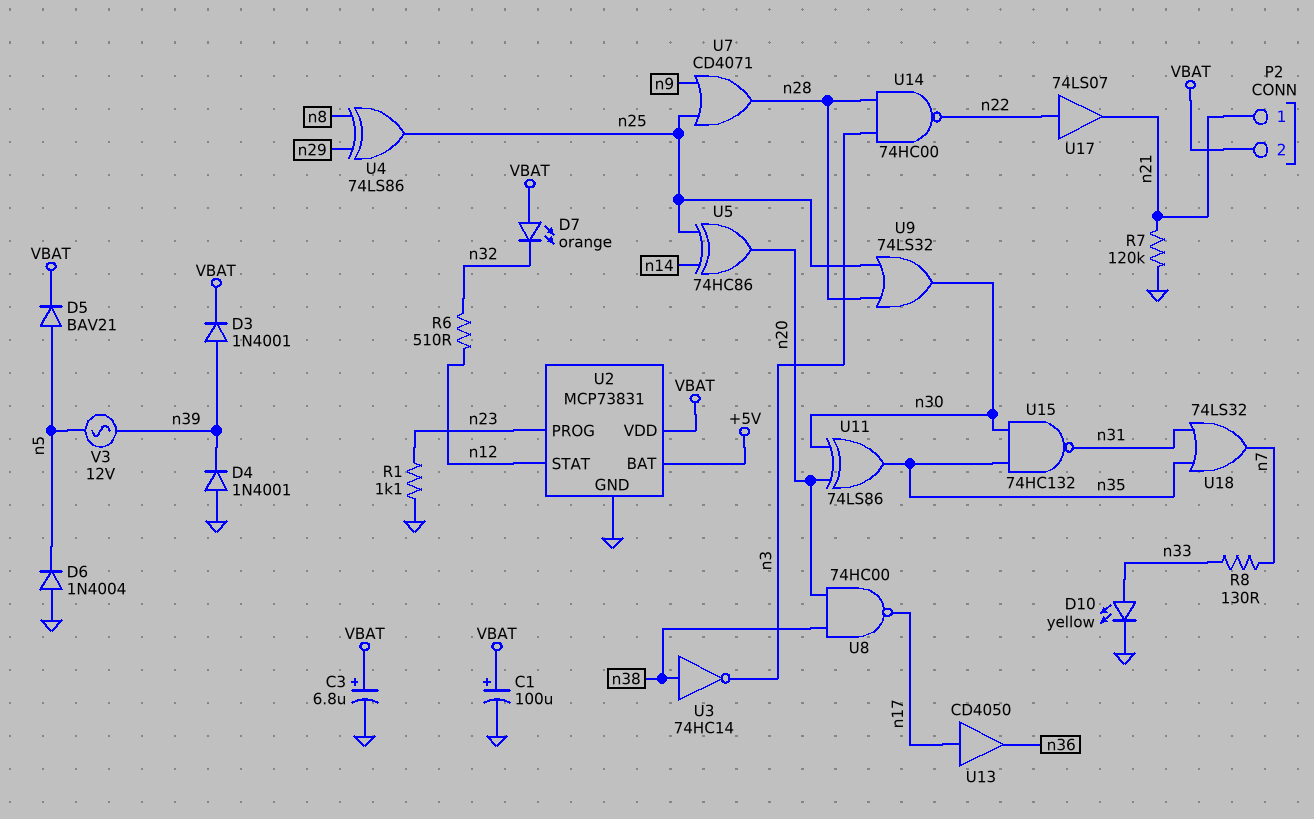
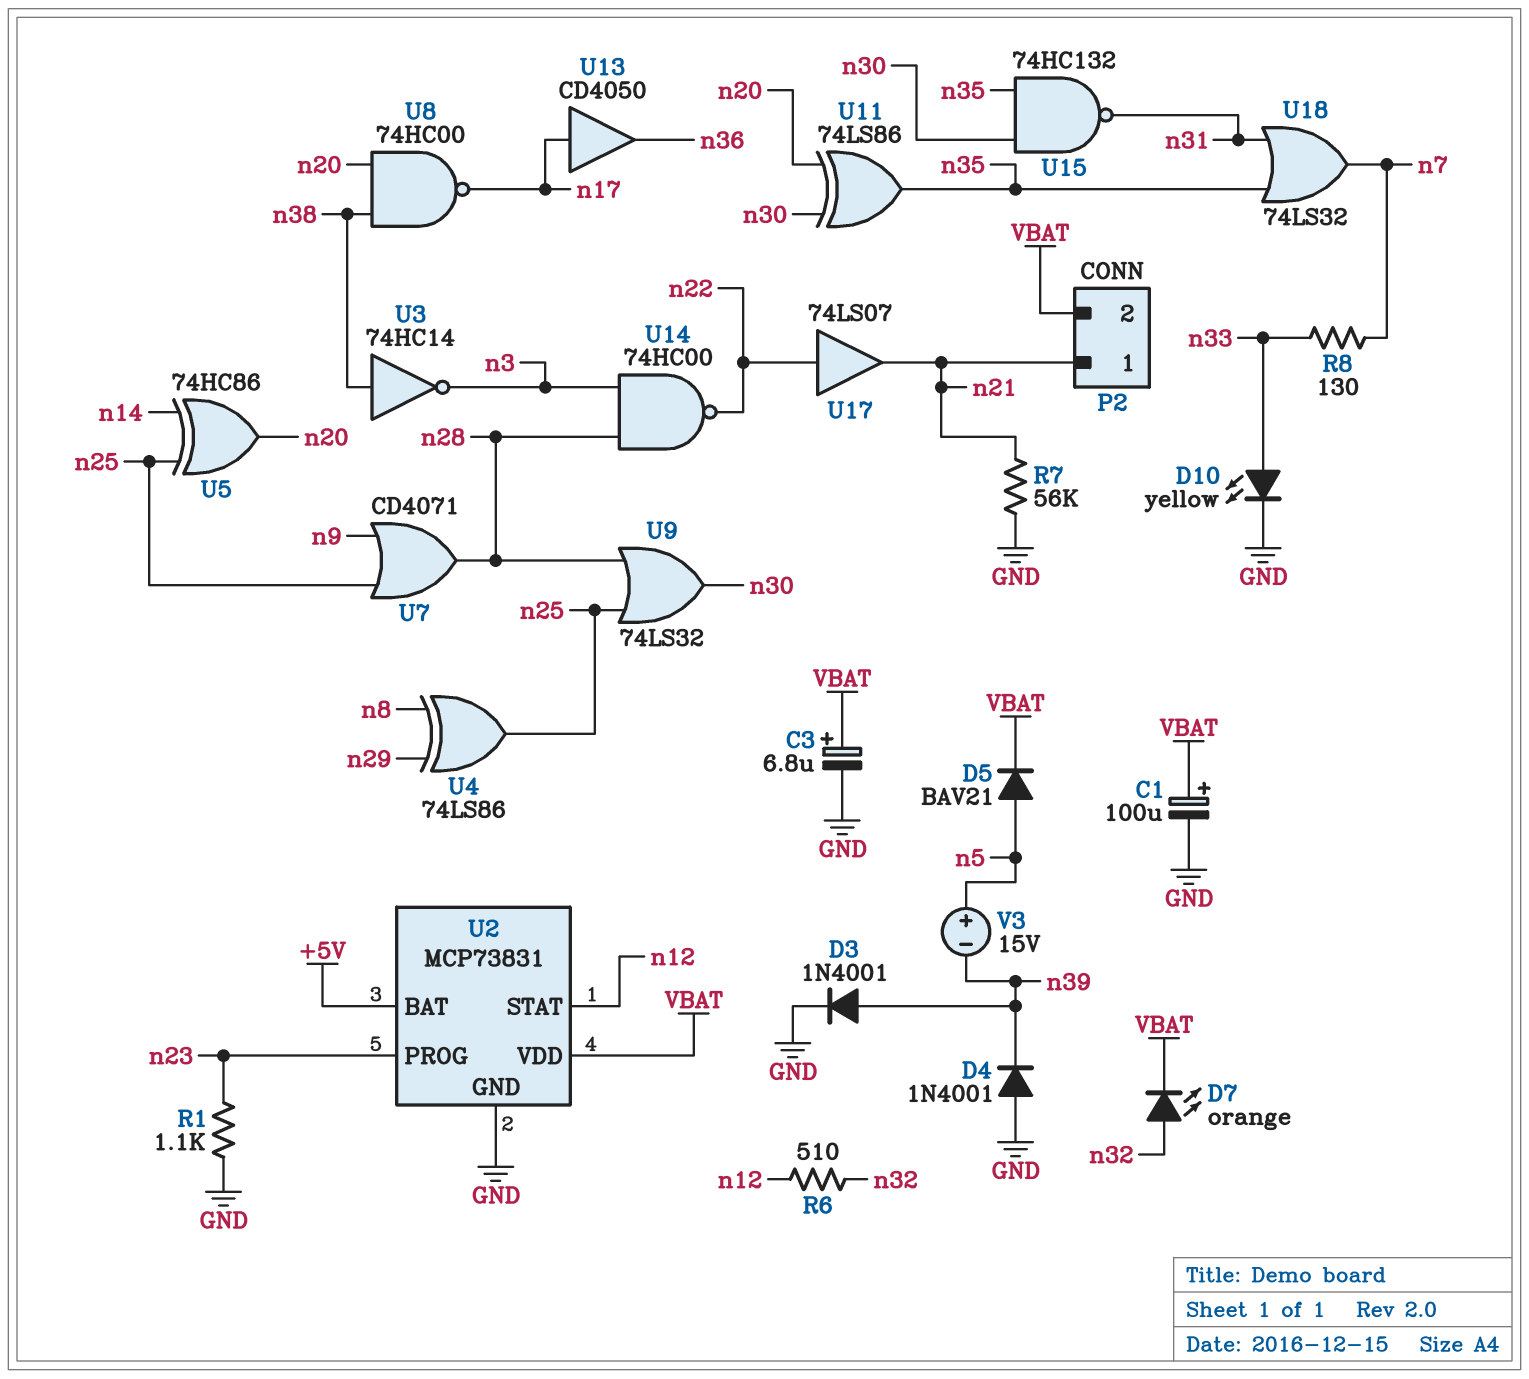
D3: diode 1N4001 (A n39, K VBAT) -> diode 1N4001 (A n39, K GND)
D6: diode 1N4004 (A GND, K n5) -> none
D7: LED orange (A VBAT, K n32) -> LED orange (A n32, K VBAT)
R7: 120k (GND, n21) -> 56k (GND, n21)
V3: AC 12V (n5, n39) -> 15V (plus n5, minus n39)

